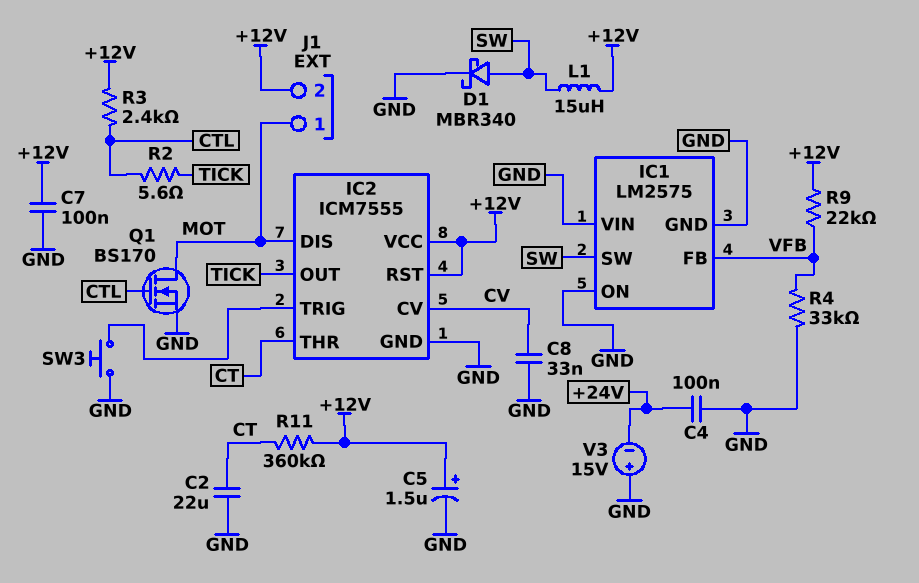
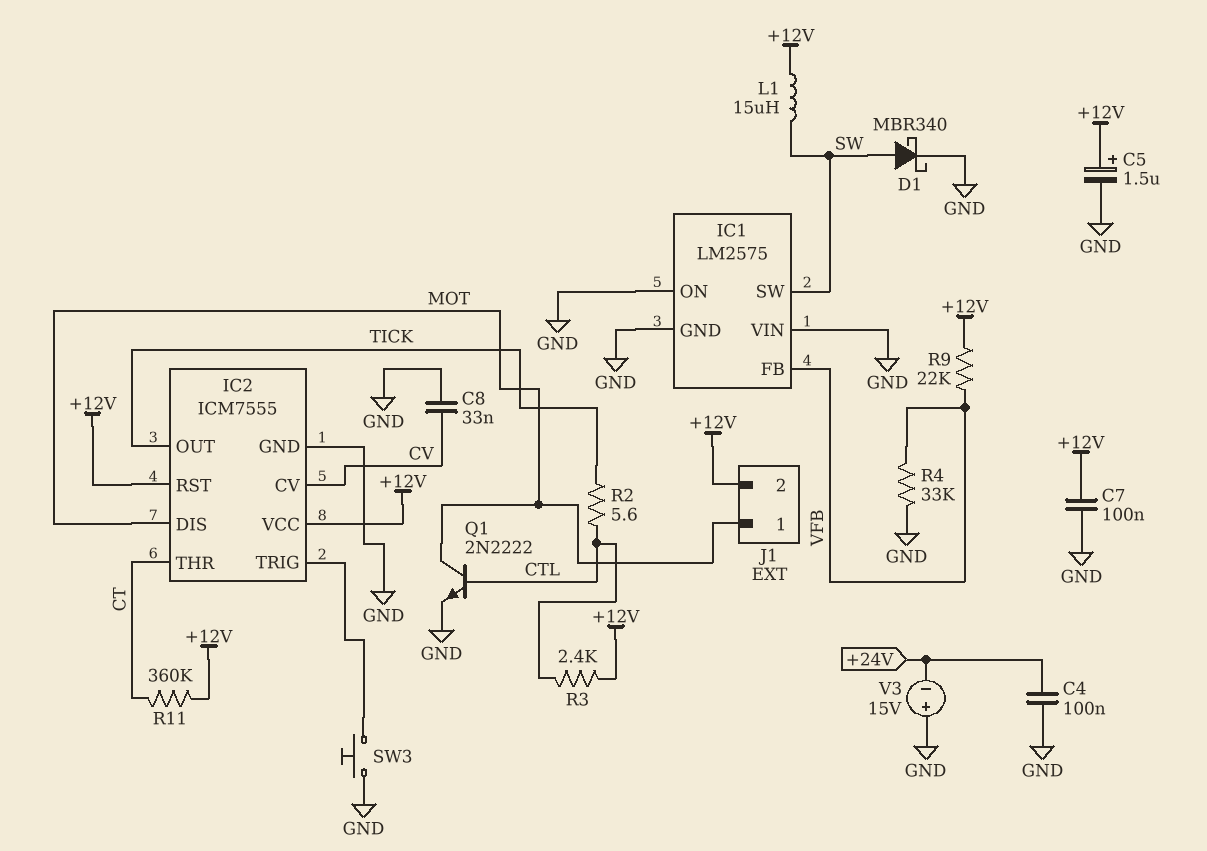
C2: 22uF (CT, GND) -> none
Q1: NMOS BS170 (G CTL, D MOT, S GND) -> NPN 2N2222 (B CTL, C MOT, E GND)

